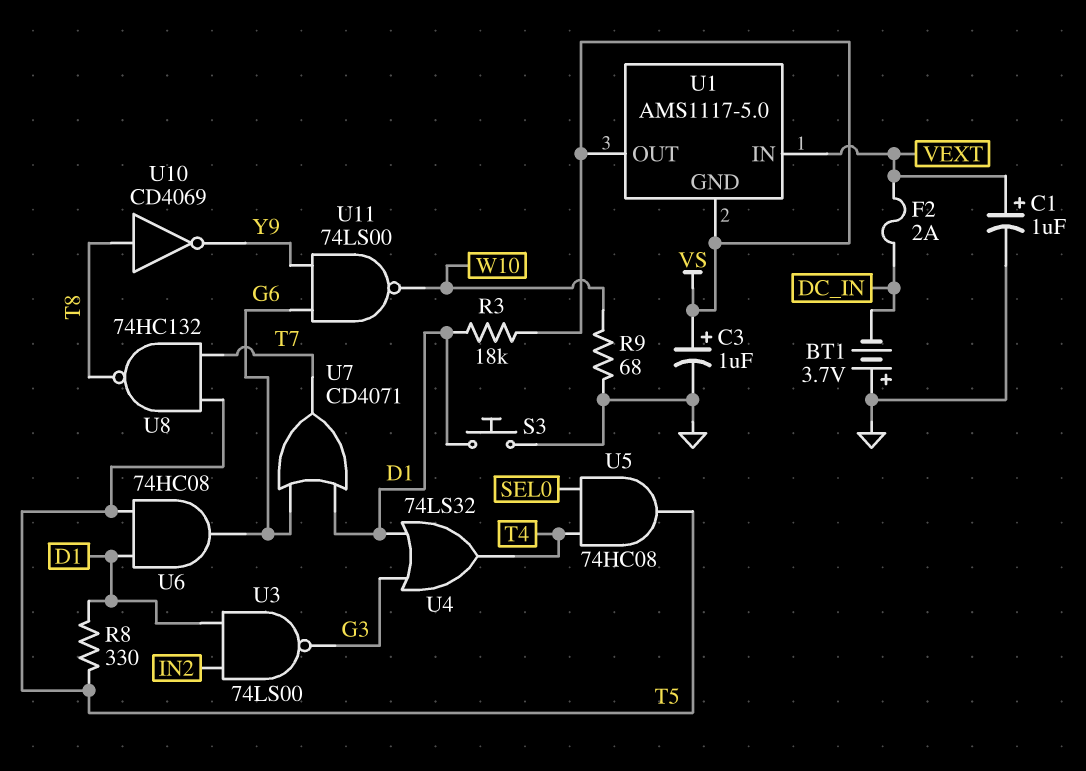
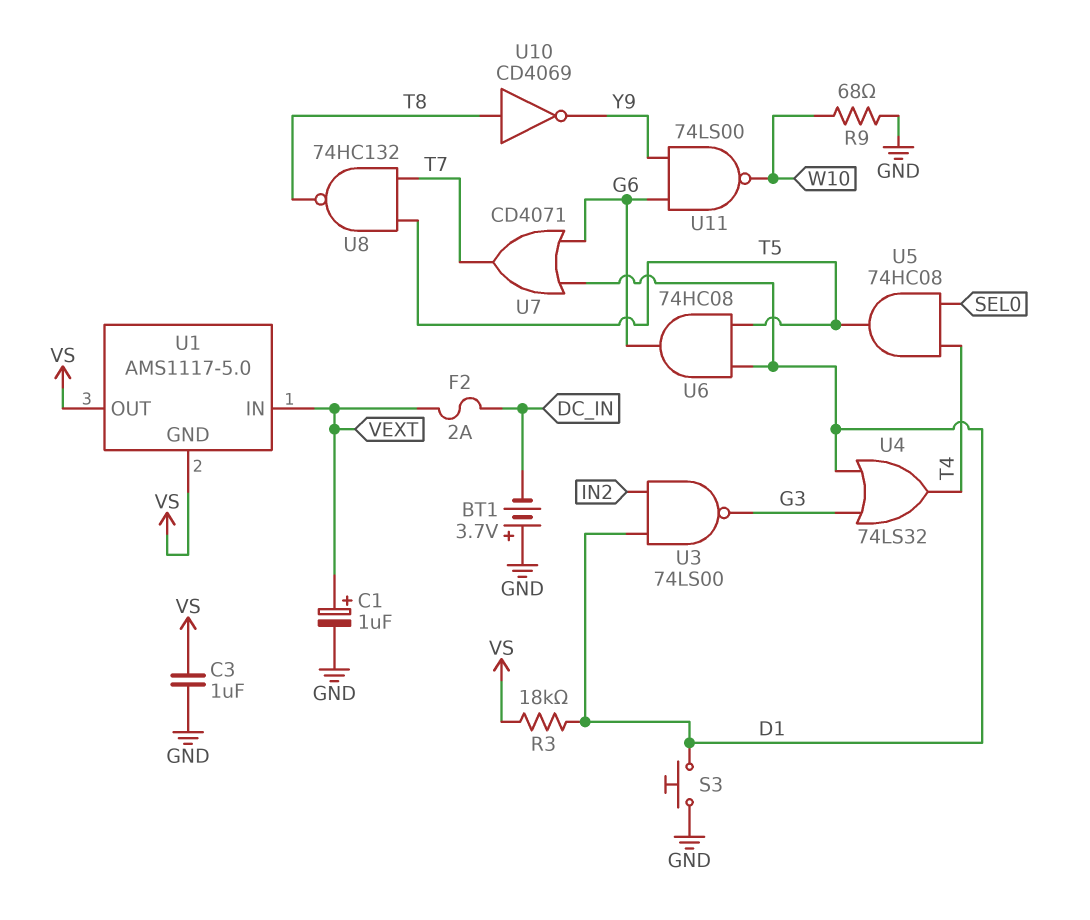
C3: 1uF (plus VS, minus GND) -> 1uF (GND, VS)
R8: 330 (D1, T5) -> none

